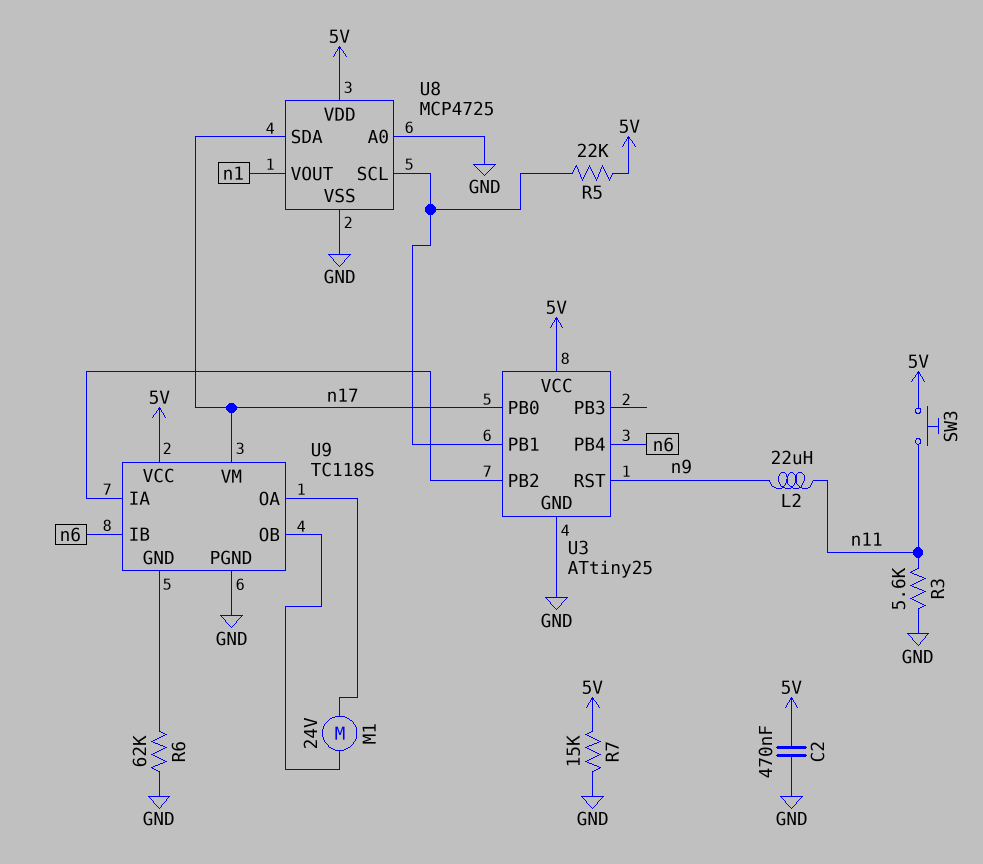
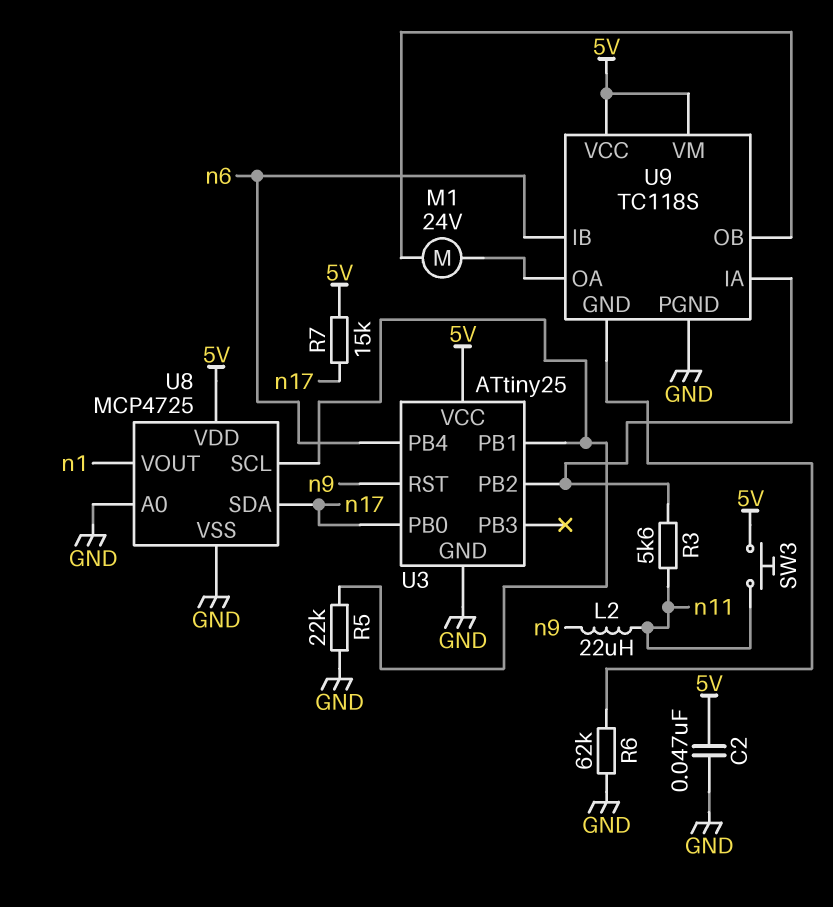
C2: 470nF (5V, GND) -> 47nF (5V, GND)
R3: 5.6k (GND, n11) -> 5.6k (U3/PB2, n11)
R5: 22k (5V, U3/PB1) -> 22k (GND, U3/PB1)
R7: 15k (5V, GND) -> 15k (5V, n17)
U9 pin VM: n17 -> 5V

